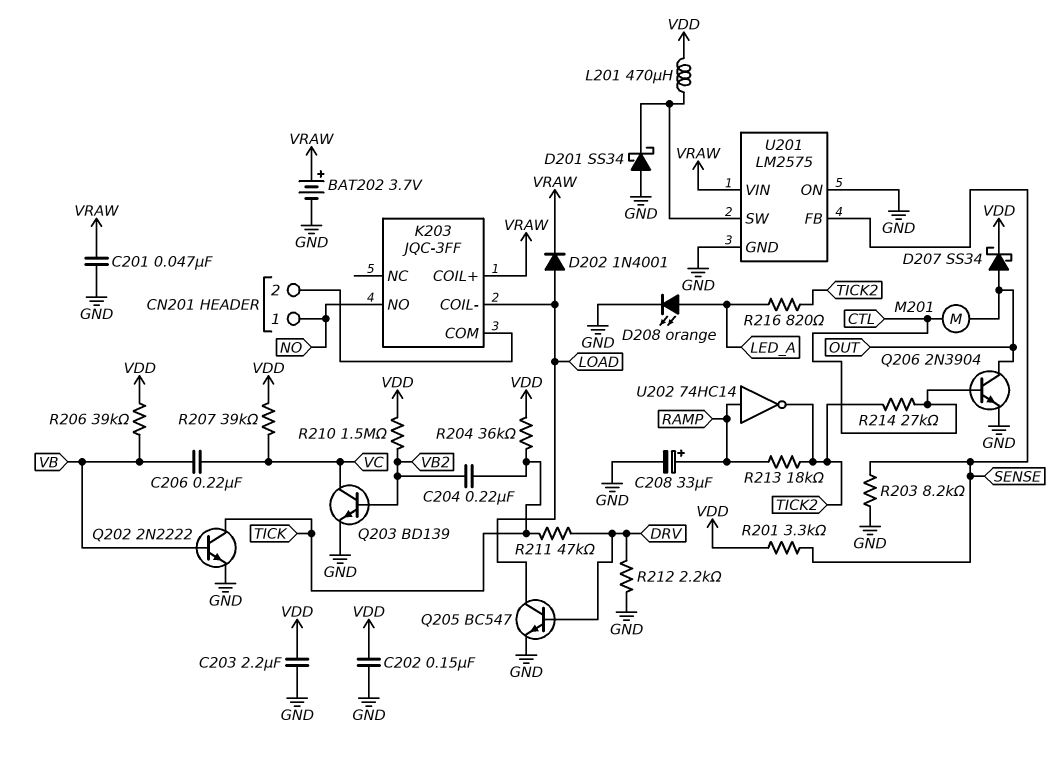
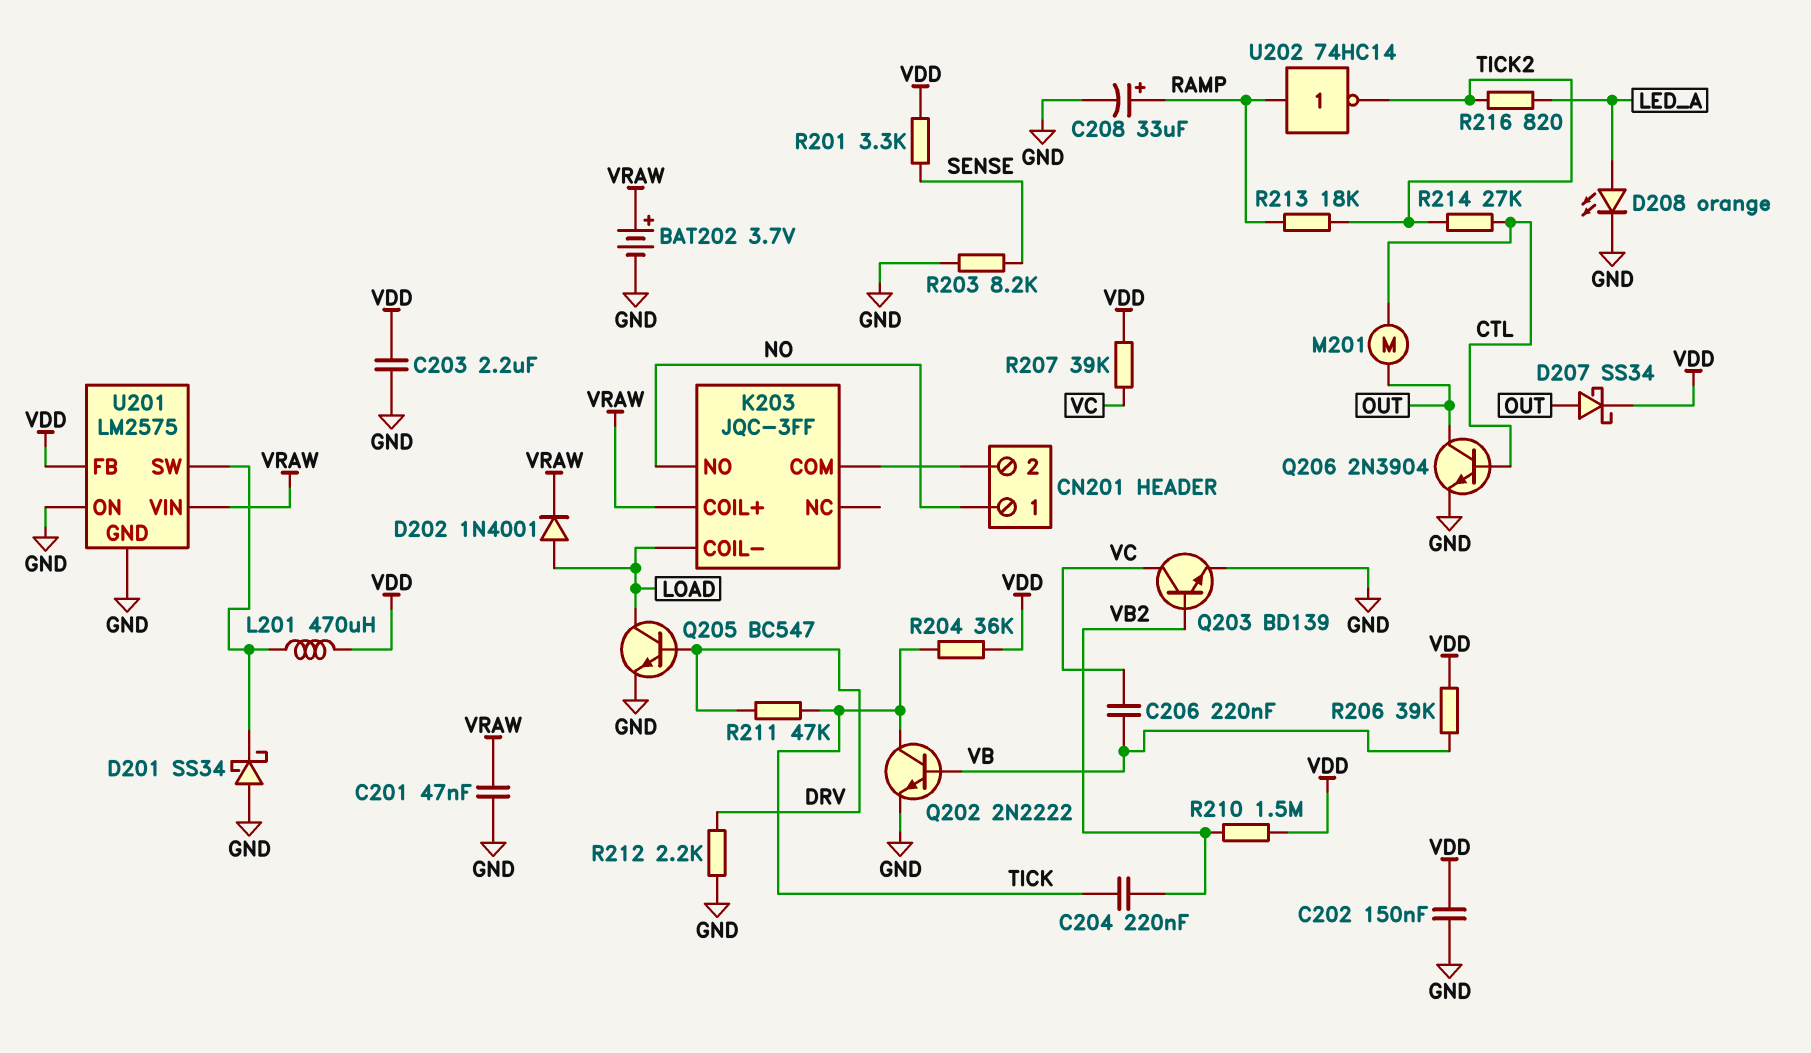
U201 pin FB: SENSE -> VDD

